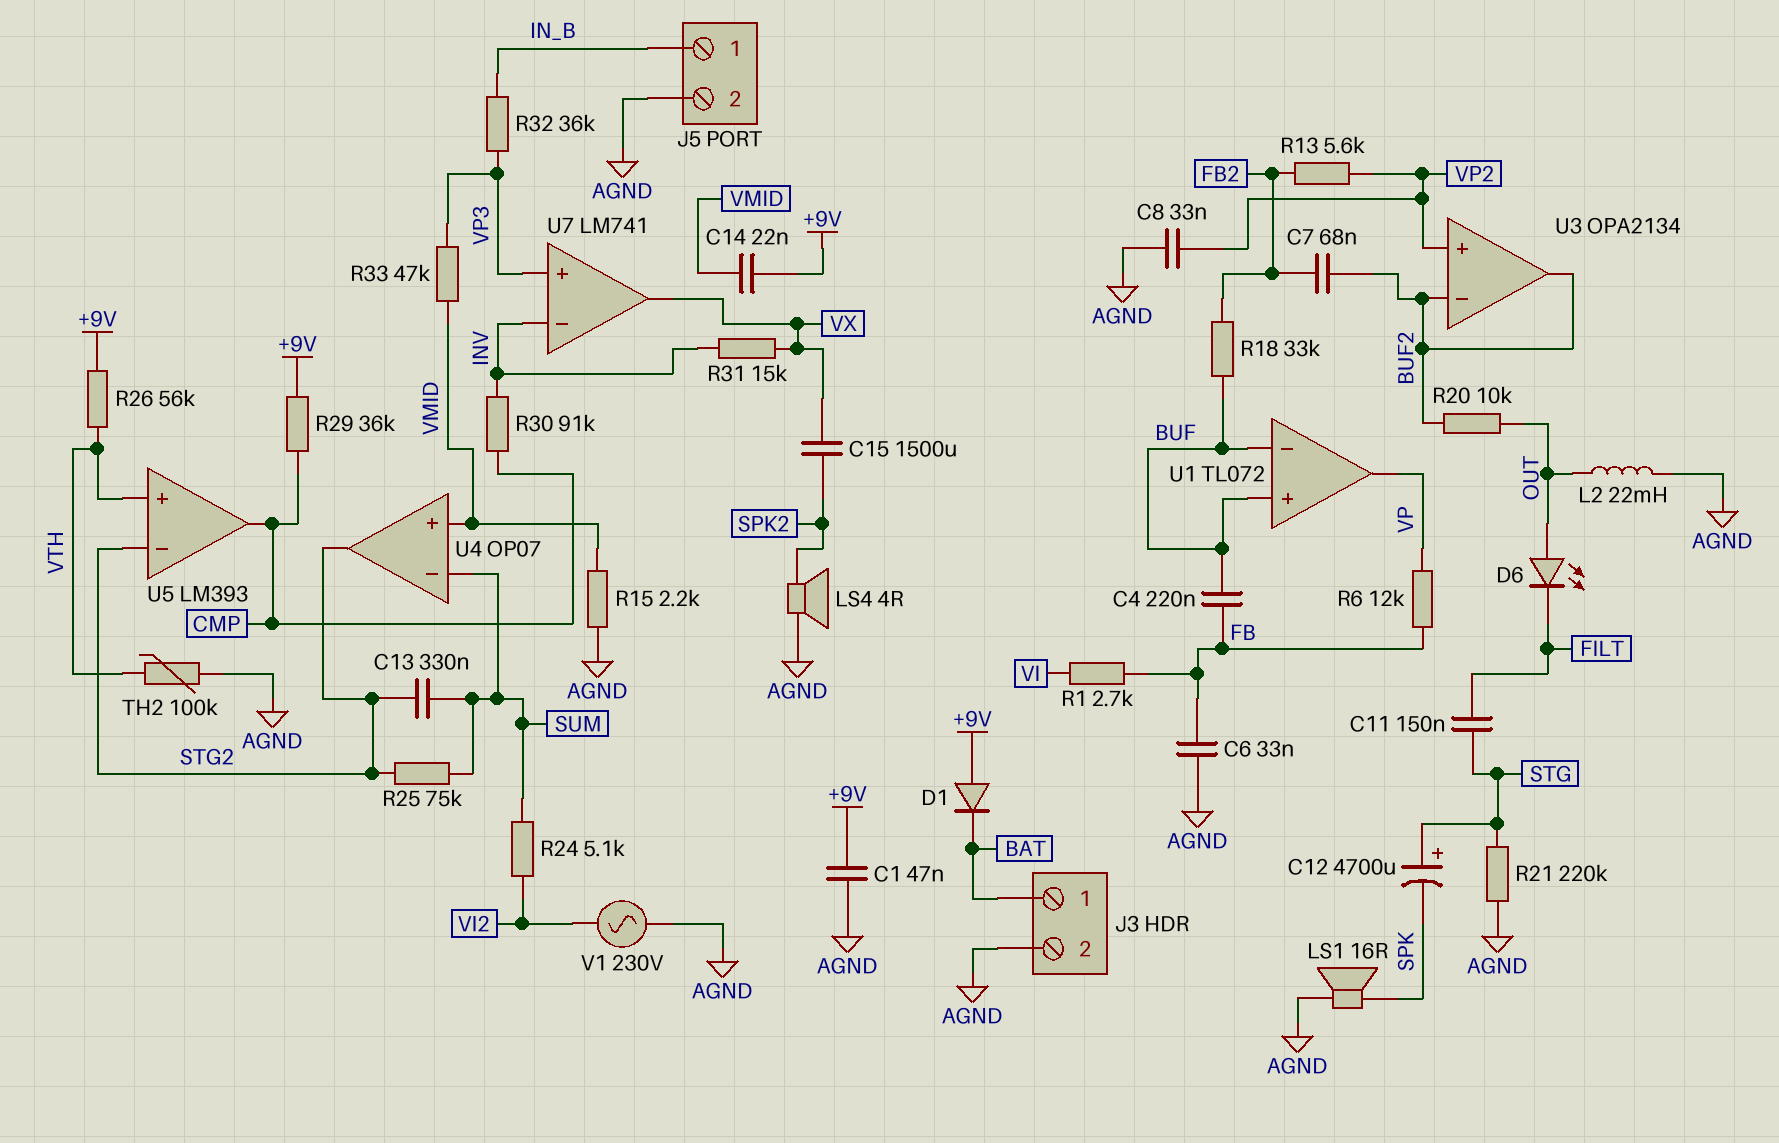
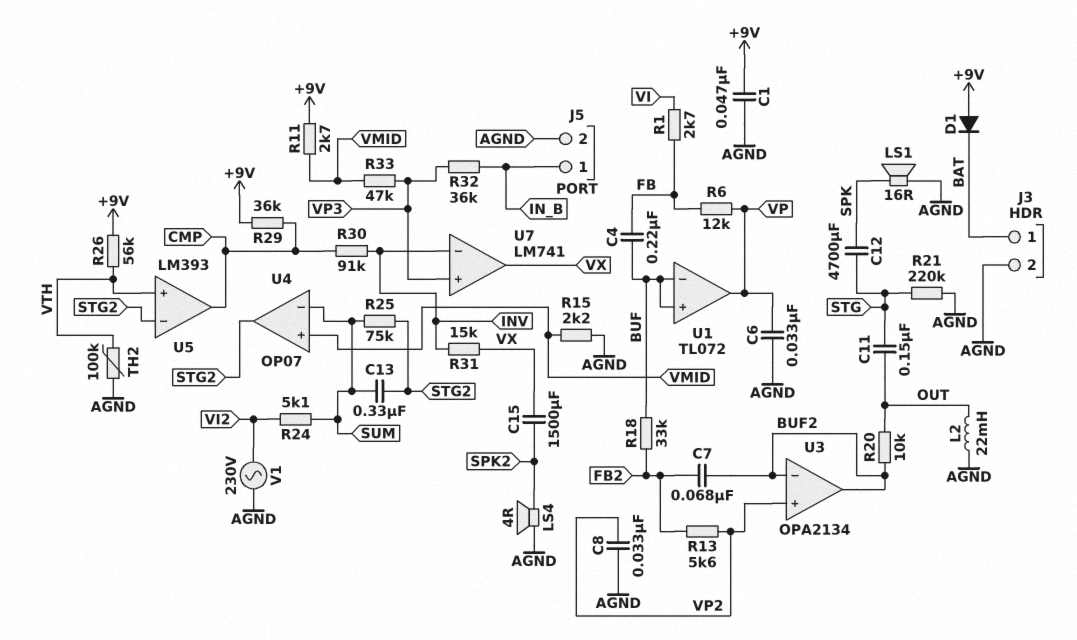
C6: 33nF (AGND, FB) -> 33nF (AGND, VP)
C11: 150nF (FILT, STG) -> 150nF (OUT, STG)
C12: 4700uF (plus STG, minus SPK) -> 4700uF (SPK, STG)
C14: 22nF (+9V, VMID) -> none
D6: LED (A OUT, K FILT) -> none
R11: none -> 2.7k (+9V, VMID)

